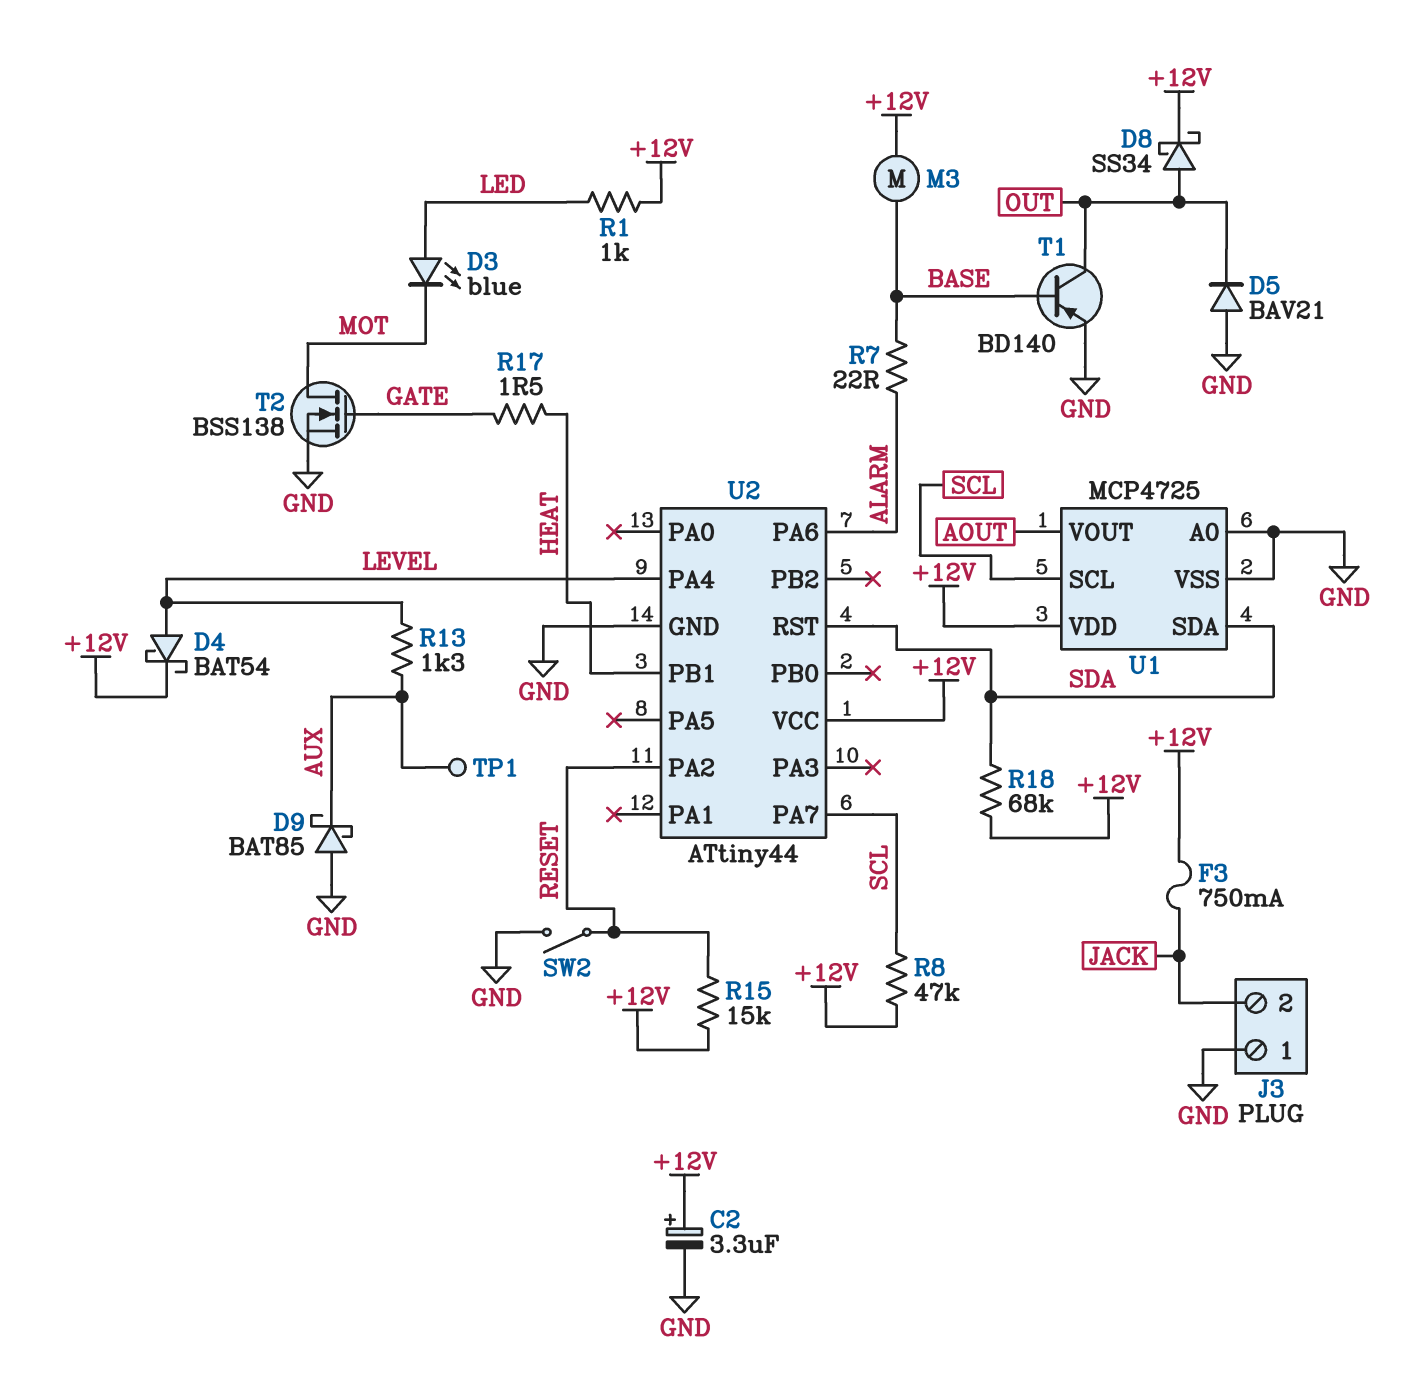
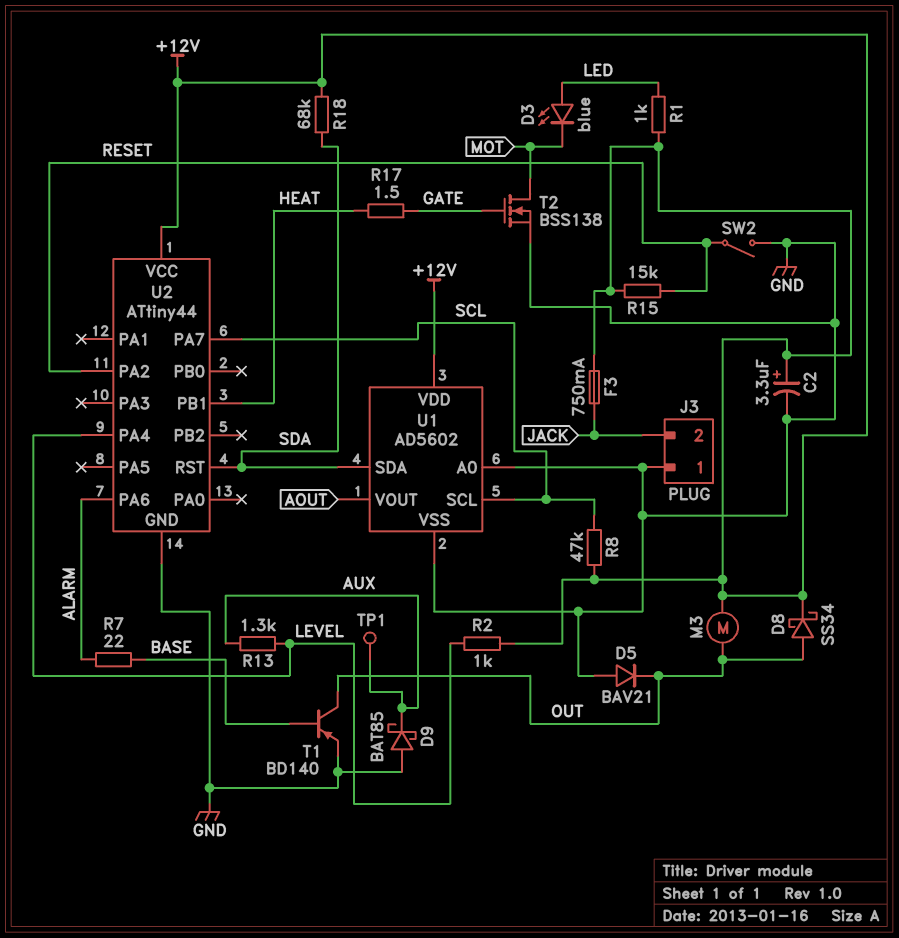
D4: schottky BAT54 (A LEVEL, K +12V) -> none
M3: motor (+12V, BASE) -> motor (+12V, OUT)
R2: none -> 1k (+12V, LEVEL)
U1: MCP4725 -> AD5602

